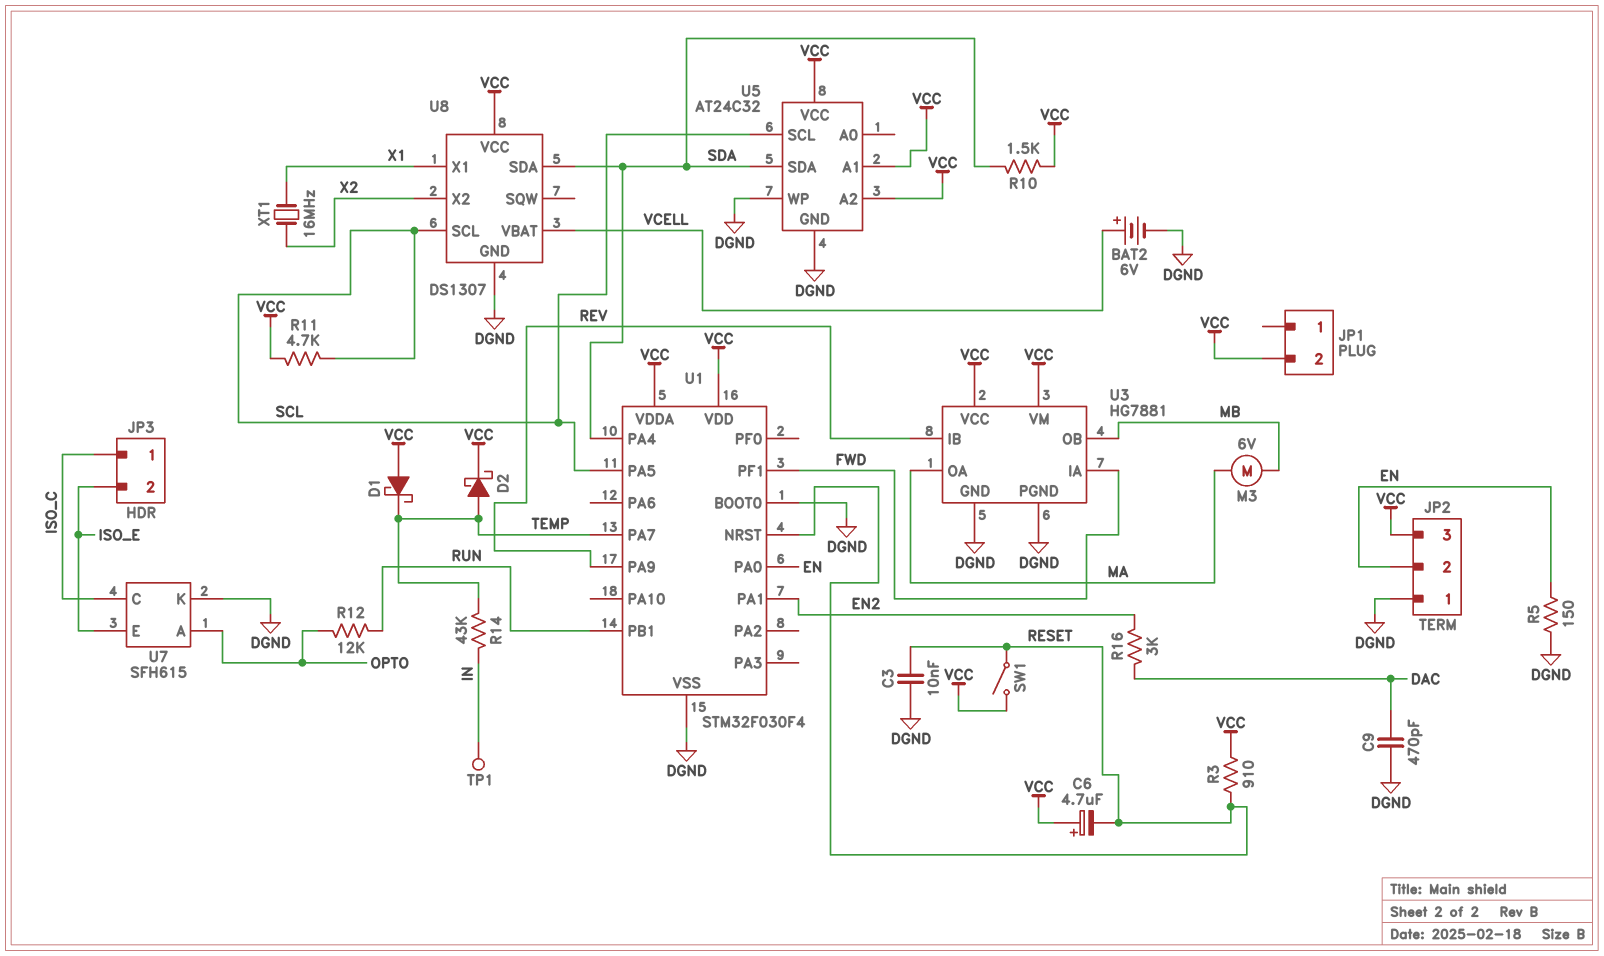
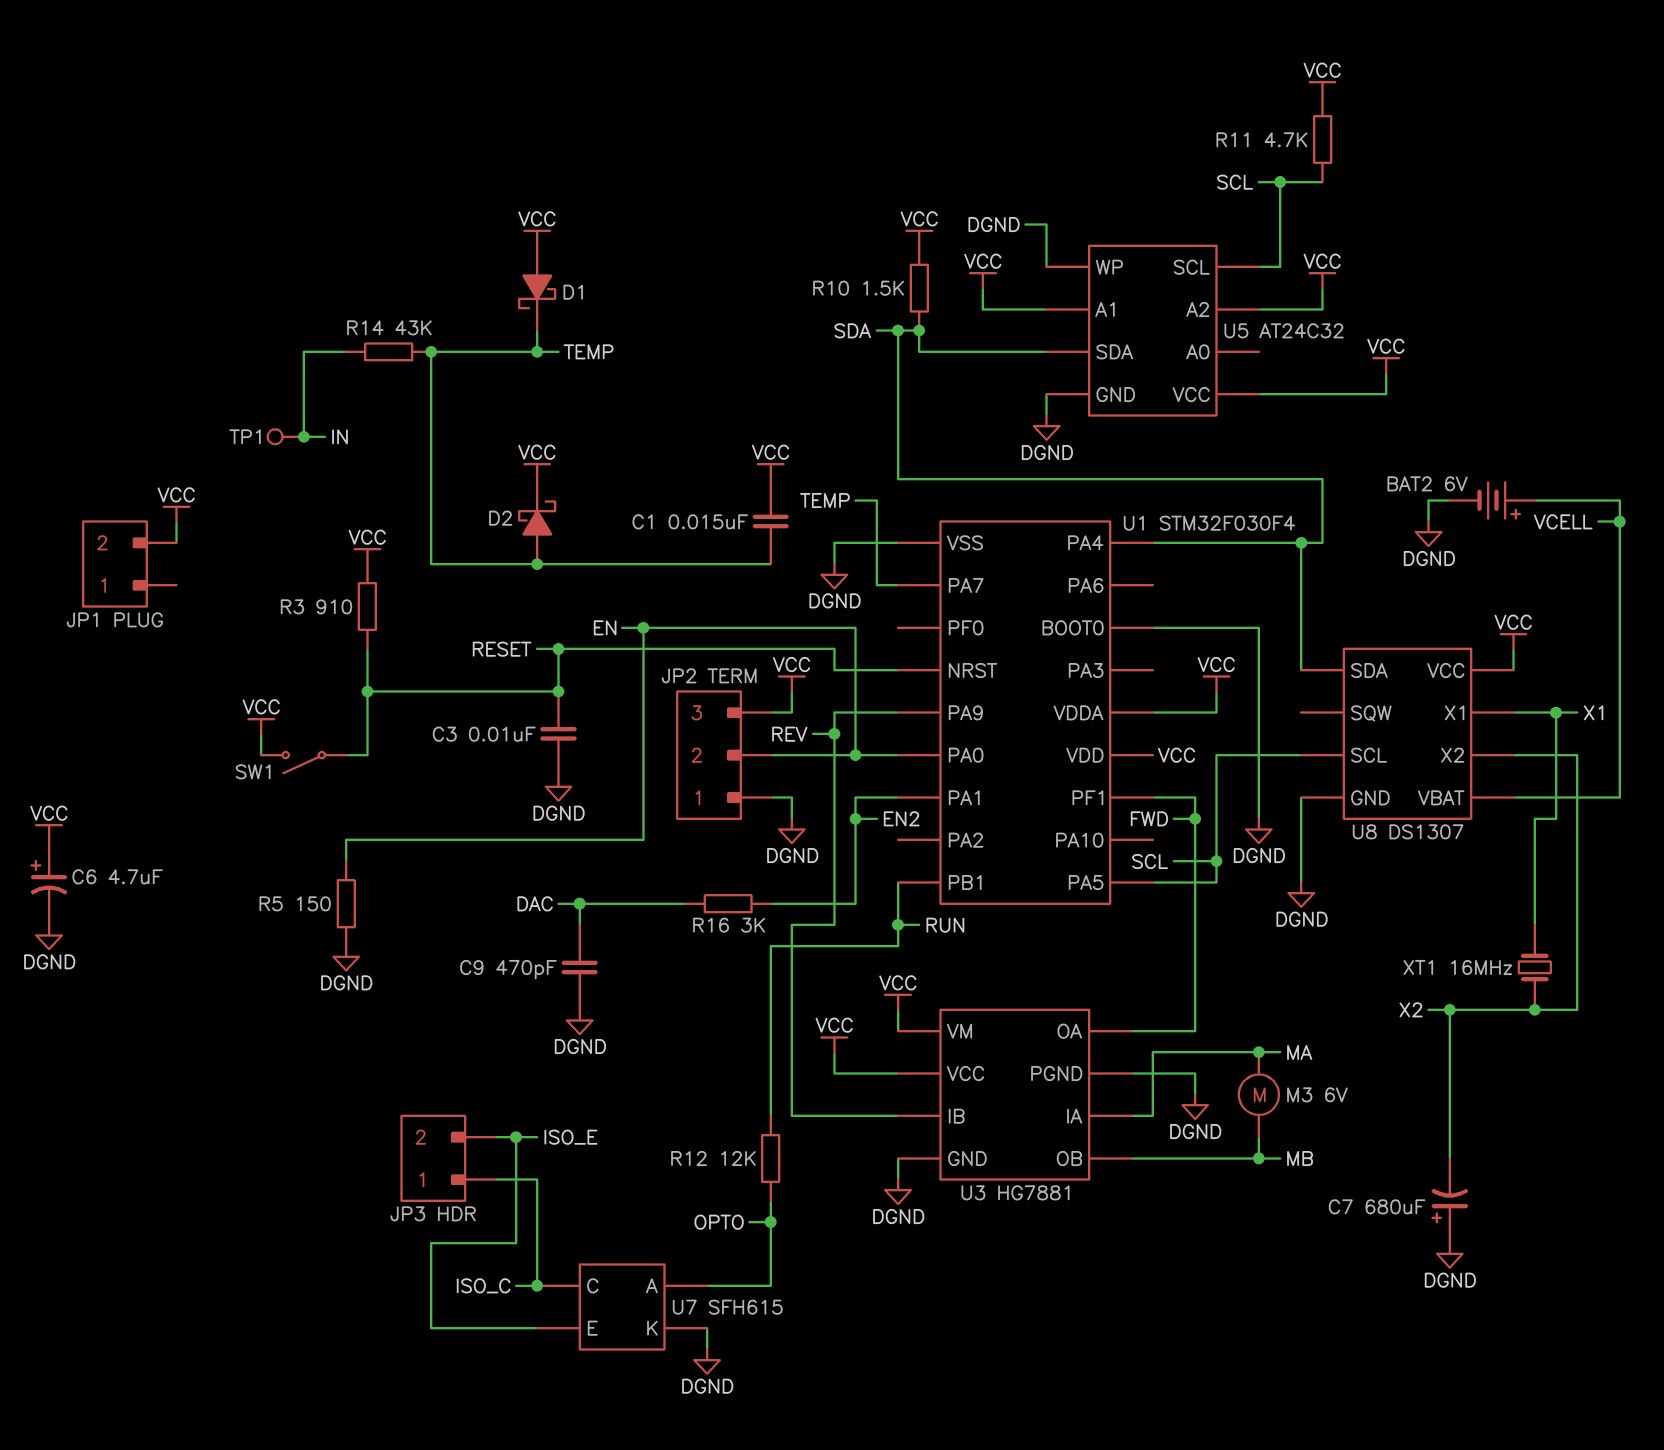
C1: none -> 15nF (TEMP, VCC)
C6: 4.7uF (plus VCC, minus RESET) -> 4.7uF (plus VCC, minus DGND)
C7: none -> 680uF (plus DGND, minus X2)
U3 pin IA: FWD -> MA
U3 pin OA: MA -> FWD

